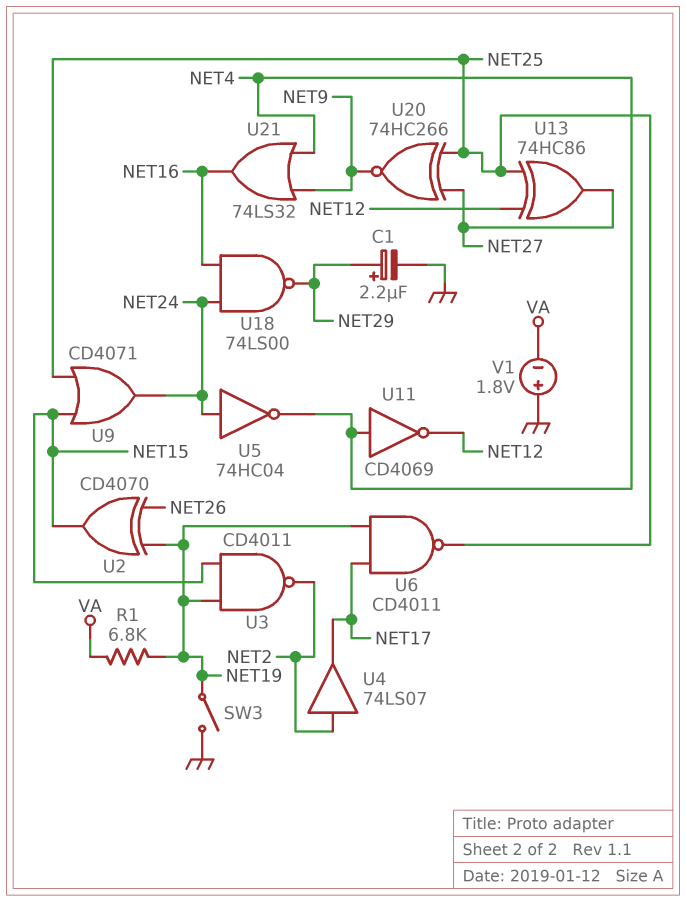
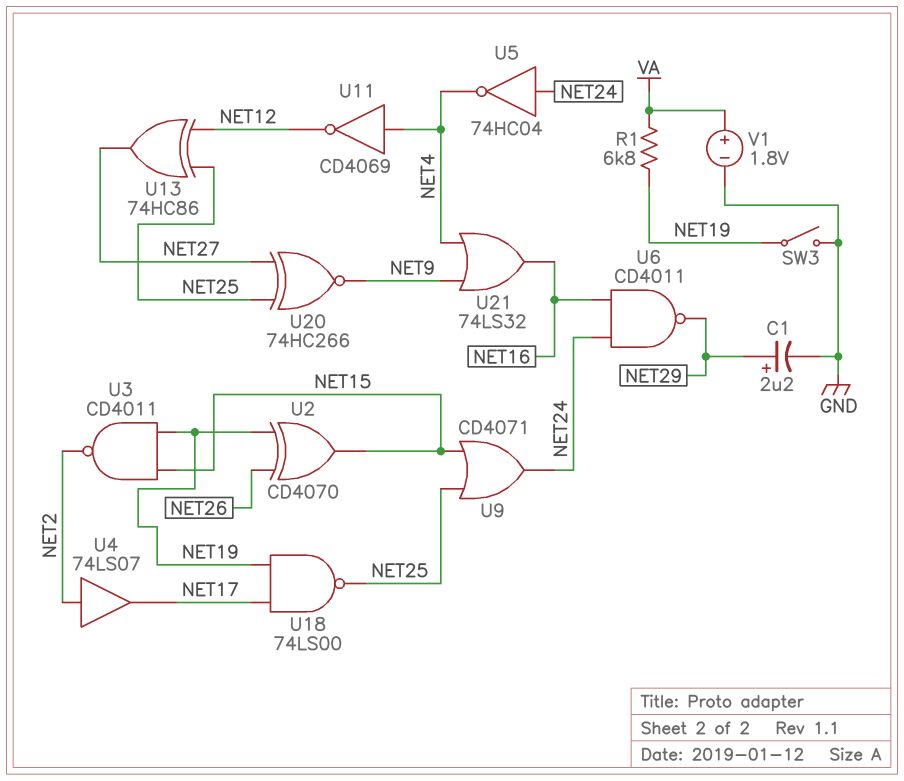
U6: NAND CD4011 (in NET17, in NET19, out NET25) -> NAND CD4011 (in NET16, in NET24, out NET29)
U18: NAND 74LS00 (in NET16, in NET24, out NET29) -> NAND 74LS00 (in NET17, in NET19, out NET25)
V1: 1.8V (plus GND, minus VA) -> 1.8V (plus VA, minus GND)

